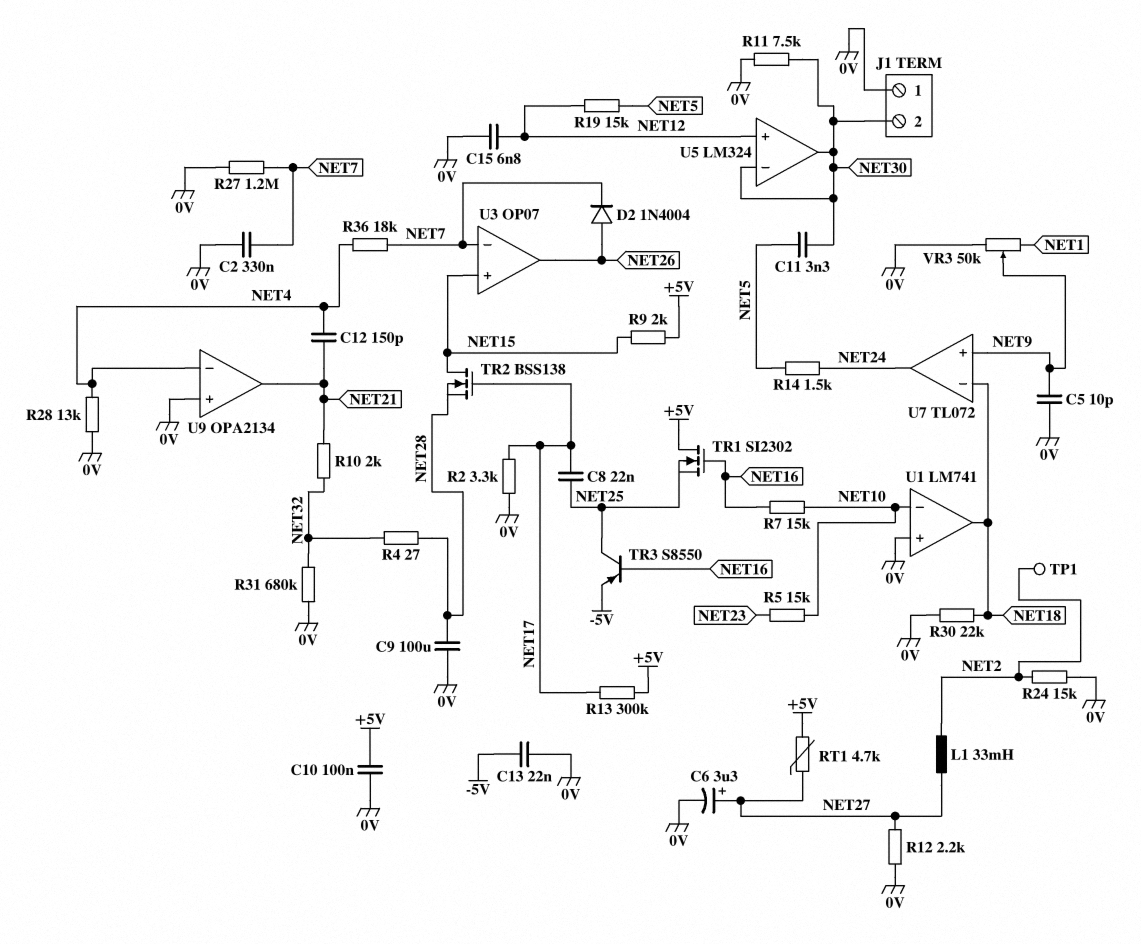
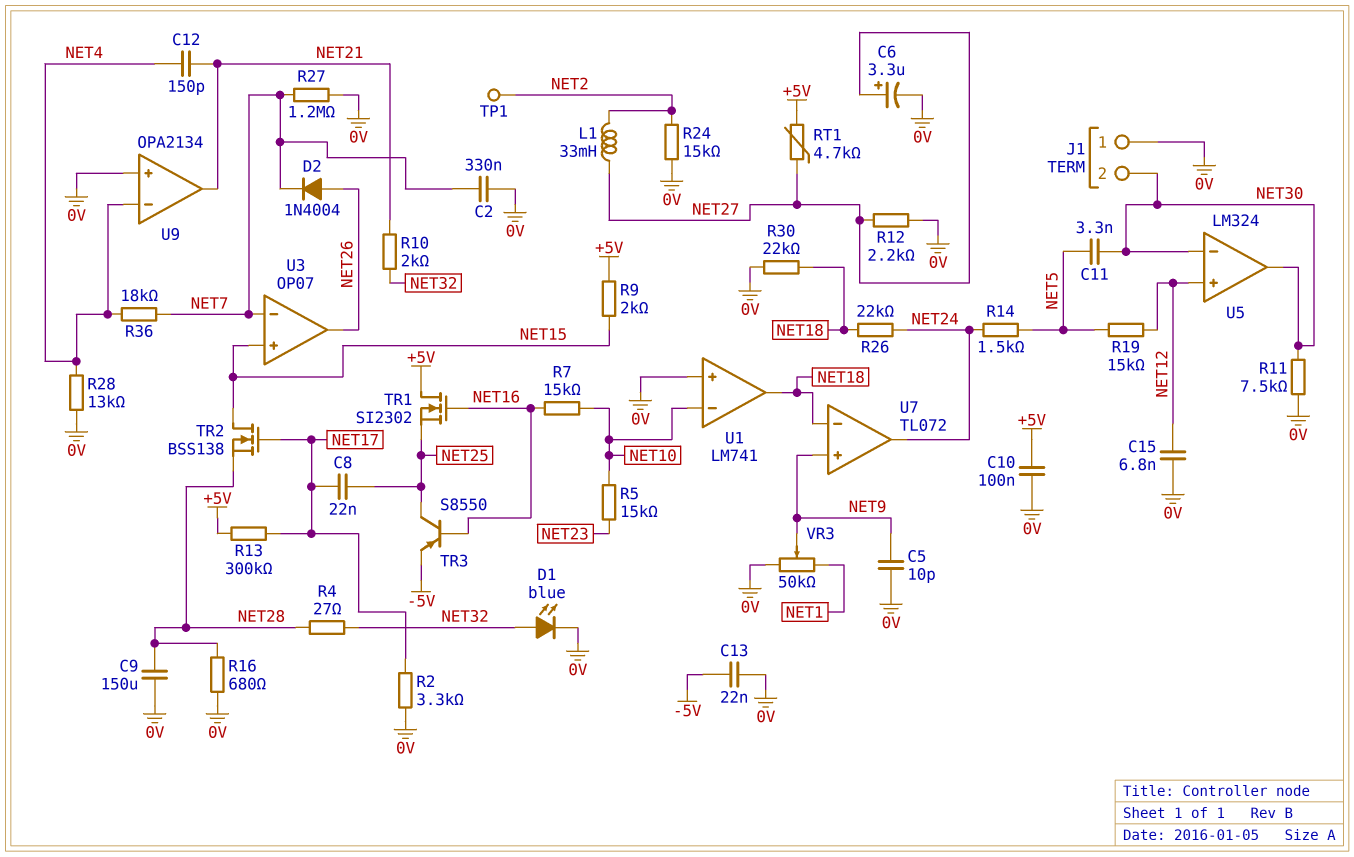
C9: 100uF (0V, NET28) -> 150uF (0V, NET28)
D1: none -> LED blue (A NET32, K 0V)
R16: none -> 680 (0V, NET28)
R26: none -> 22k (NET18, NET24)
R31: 680k (0V, NET32) -> none

